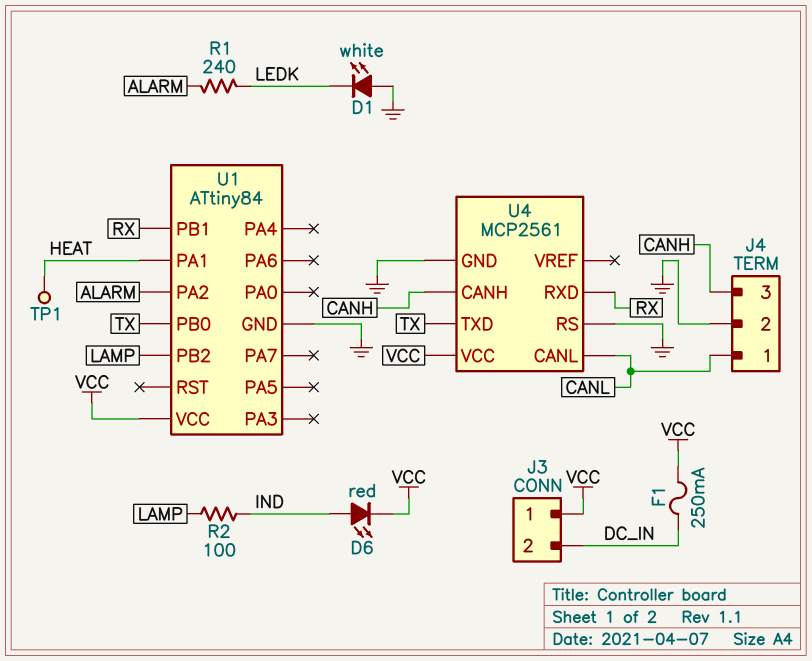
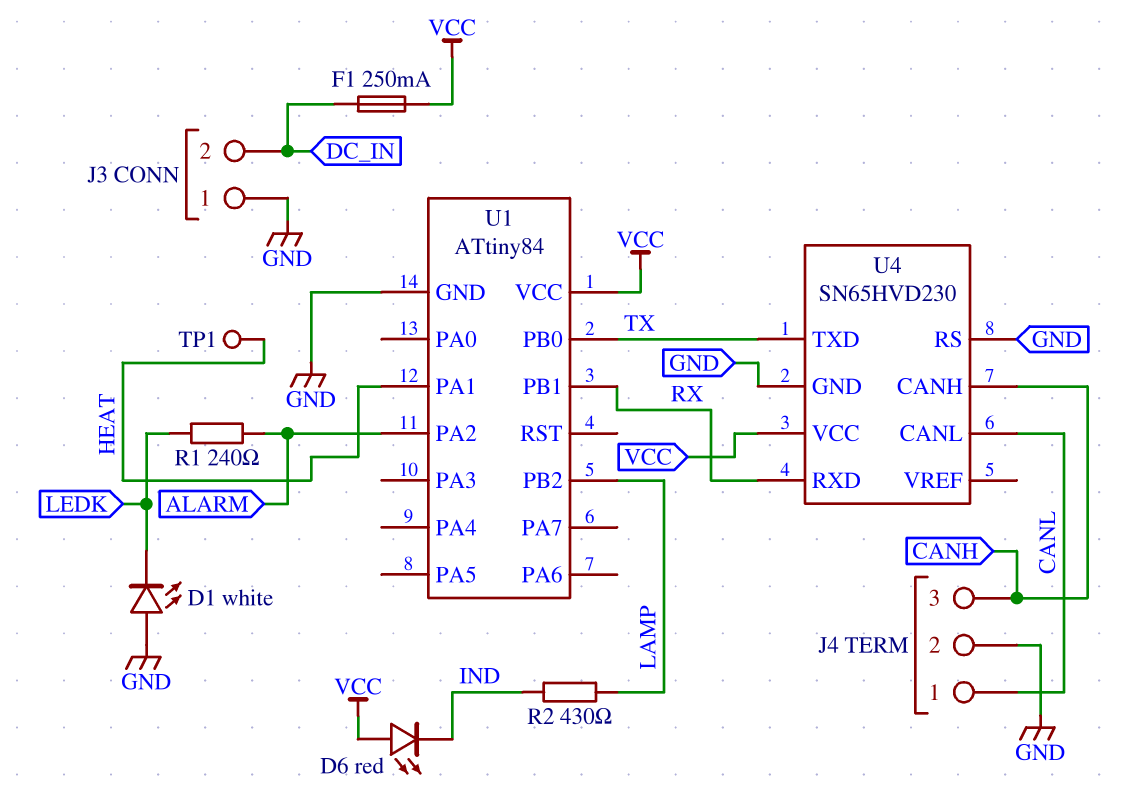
D6: LED red (A IND, K VCC) -> LED red (A VCC, K IND)
J3 pin 1: VCC -> GND
R2: 100 (IND, LAMP) -> 430 (IND, LAMP)
U4: MCP2561 -> SN65HVD230

